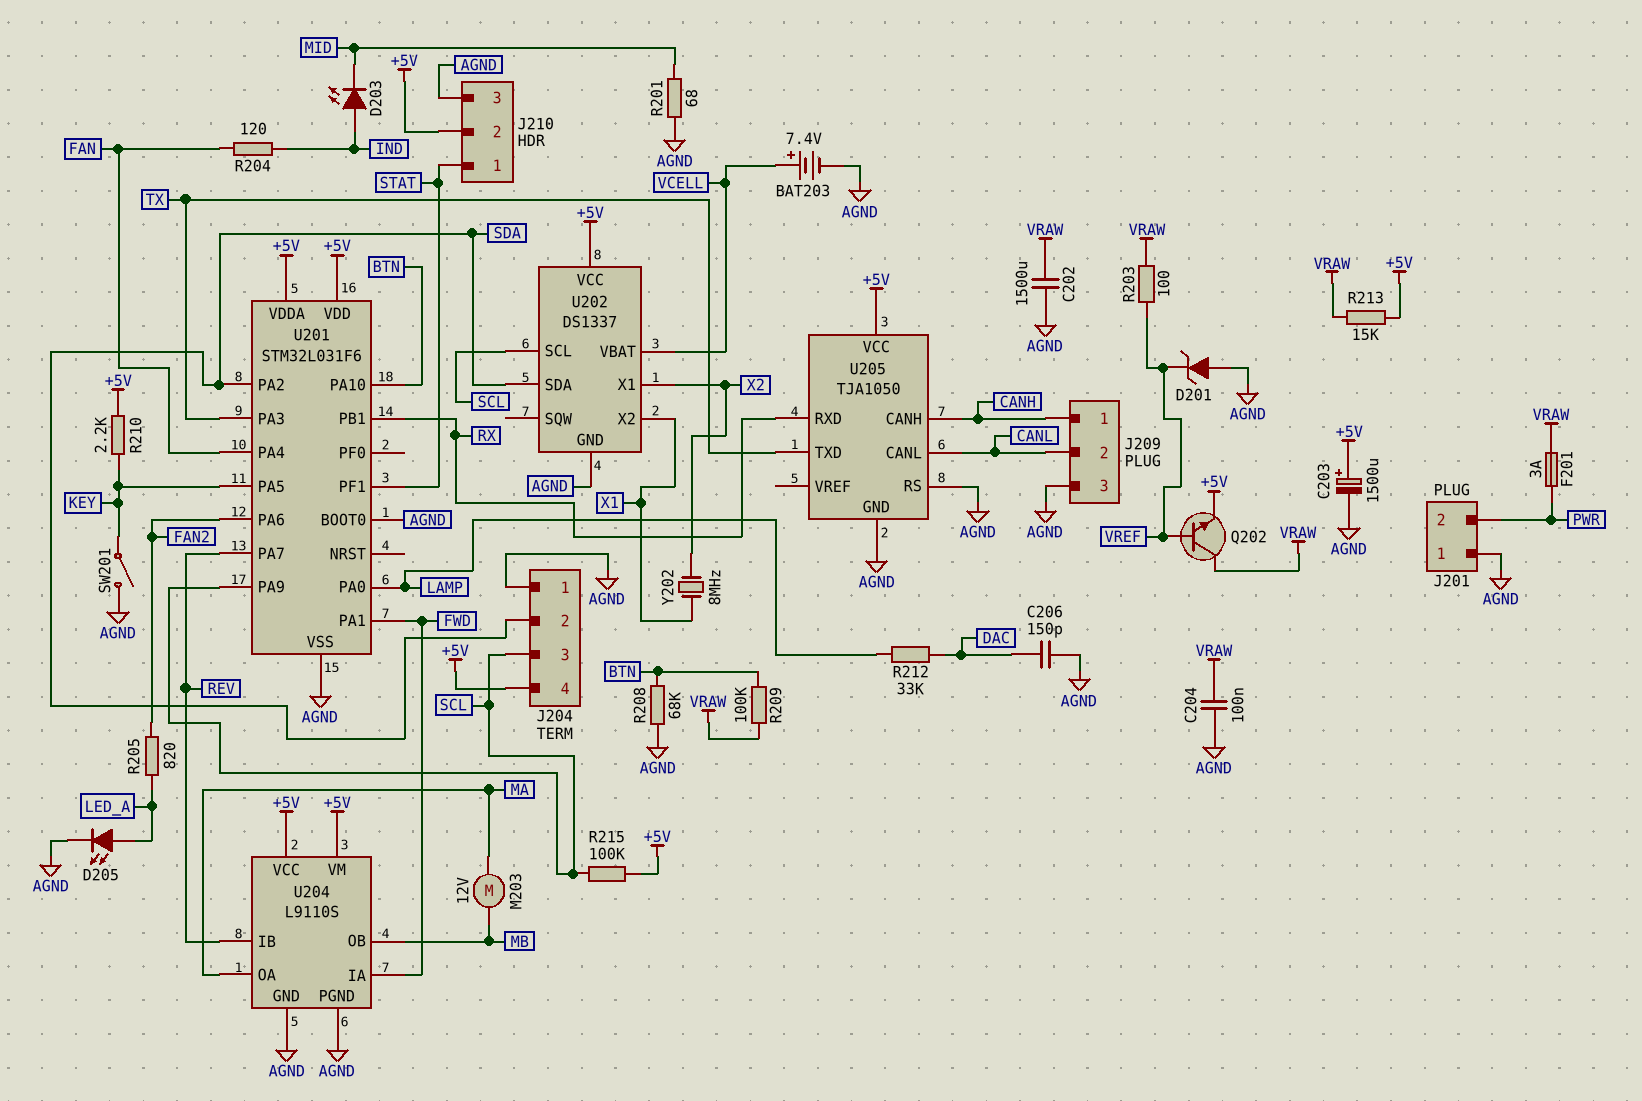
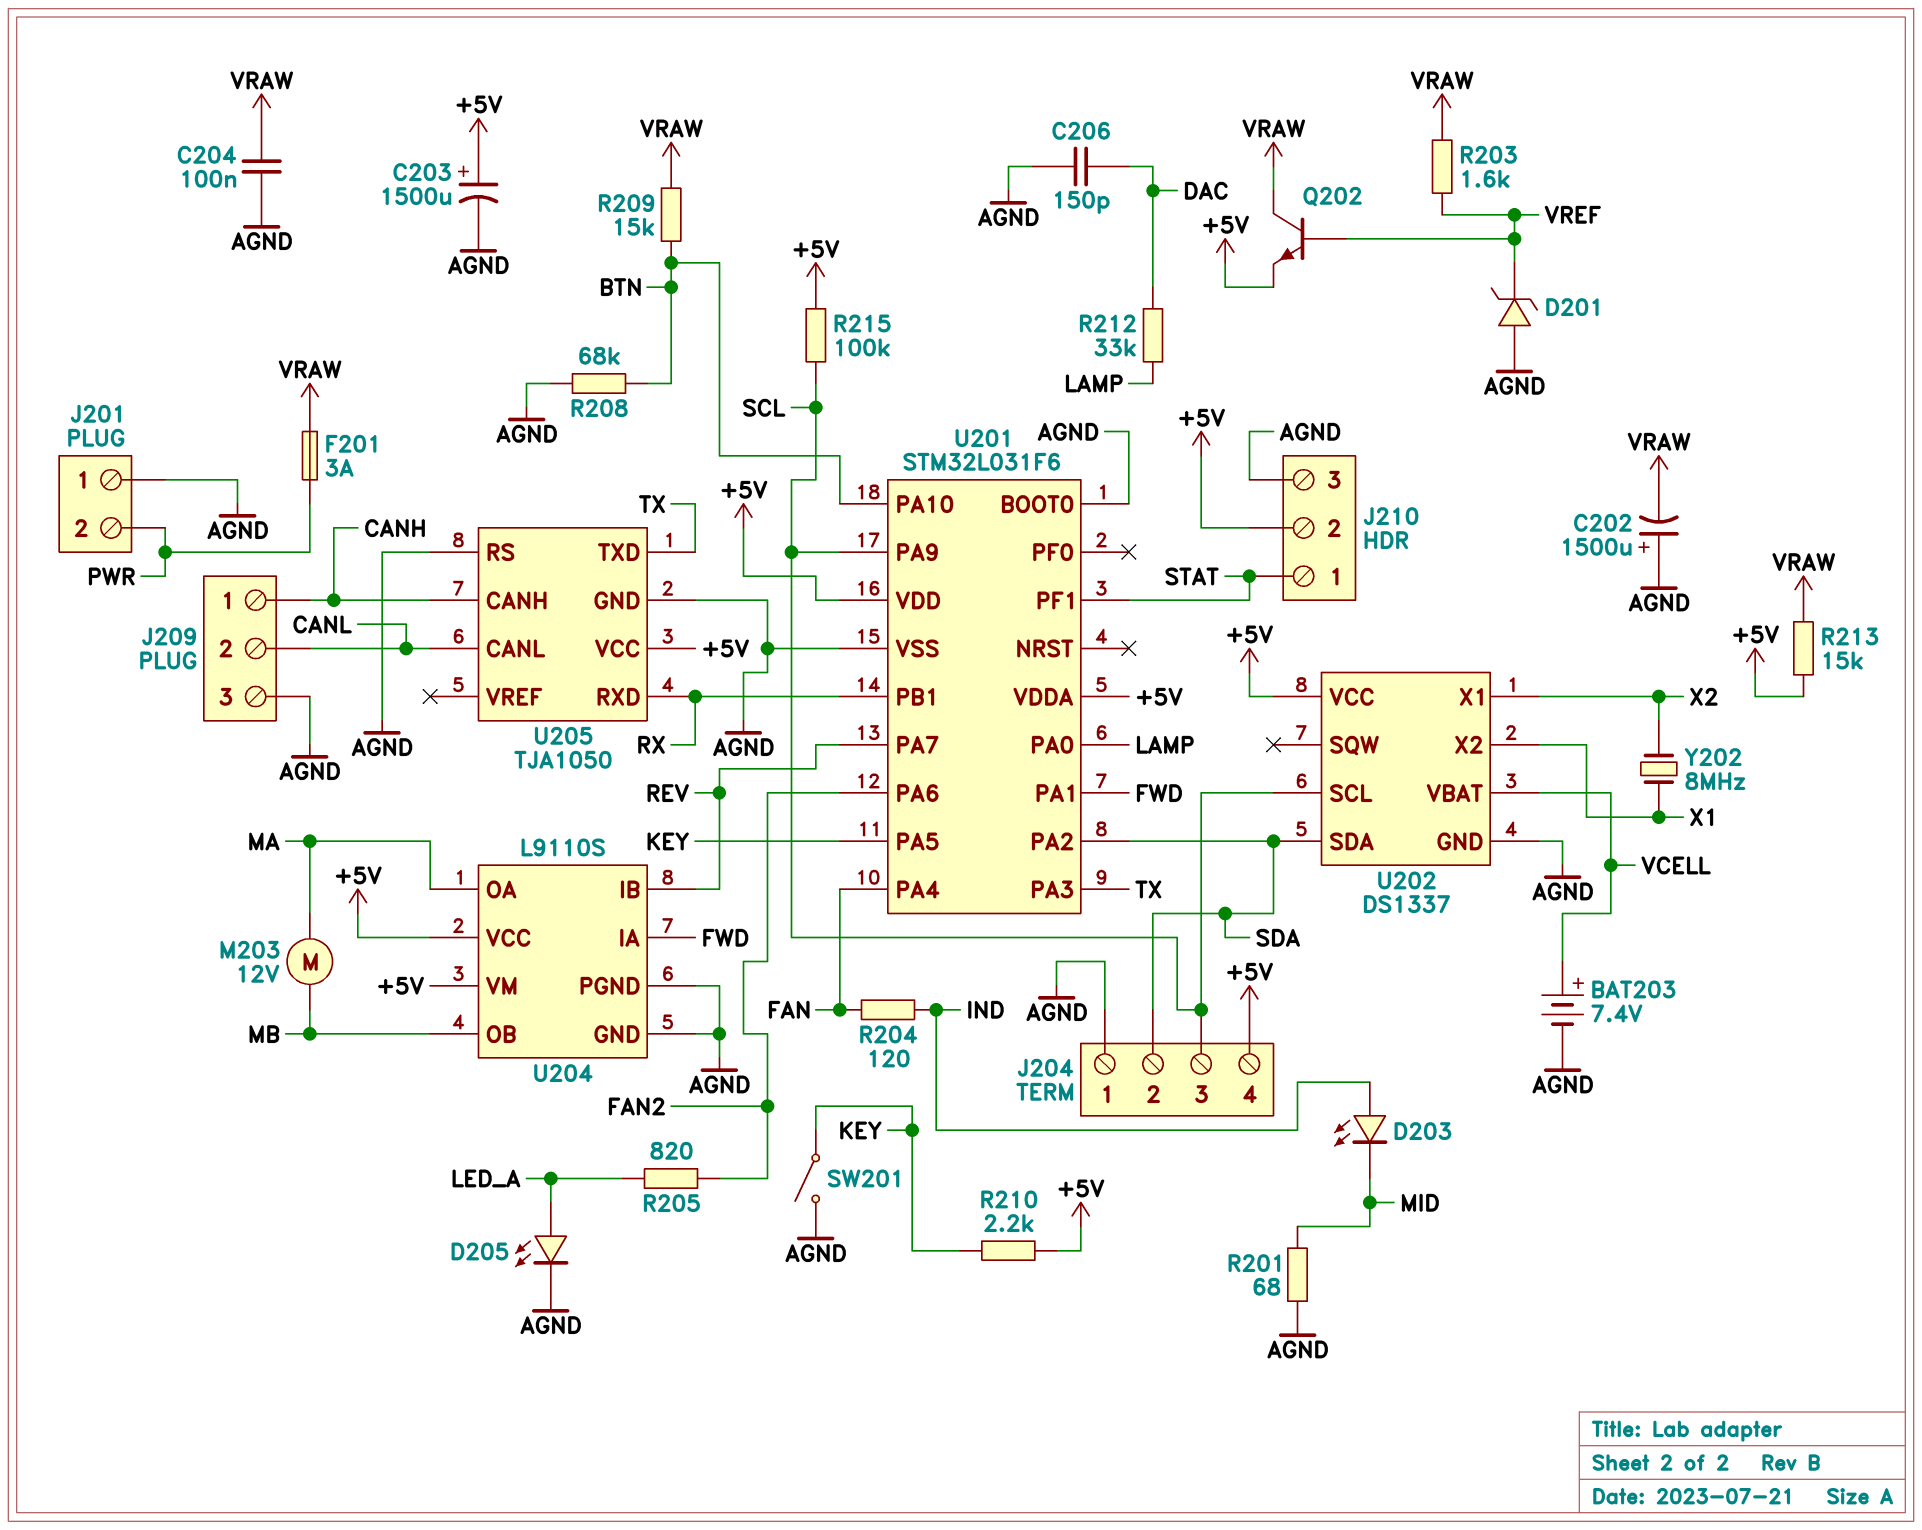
C202: 1500uF (AGND, VRAW) -> 1500uF (plus AGND, minus VRAW)
R203: 100 (VRAW, VREF) -> 1.6k (VRAW, VREF)
R209: 100k (BTN, VRAW) -> 15k (BTN, VRAW)

